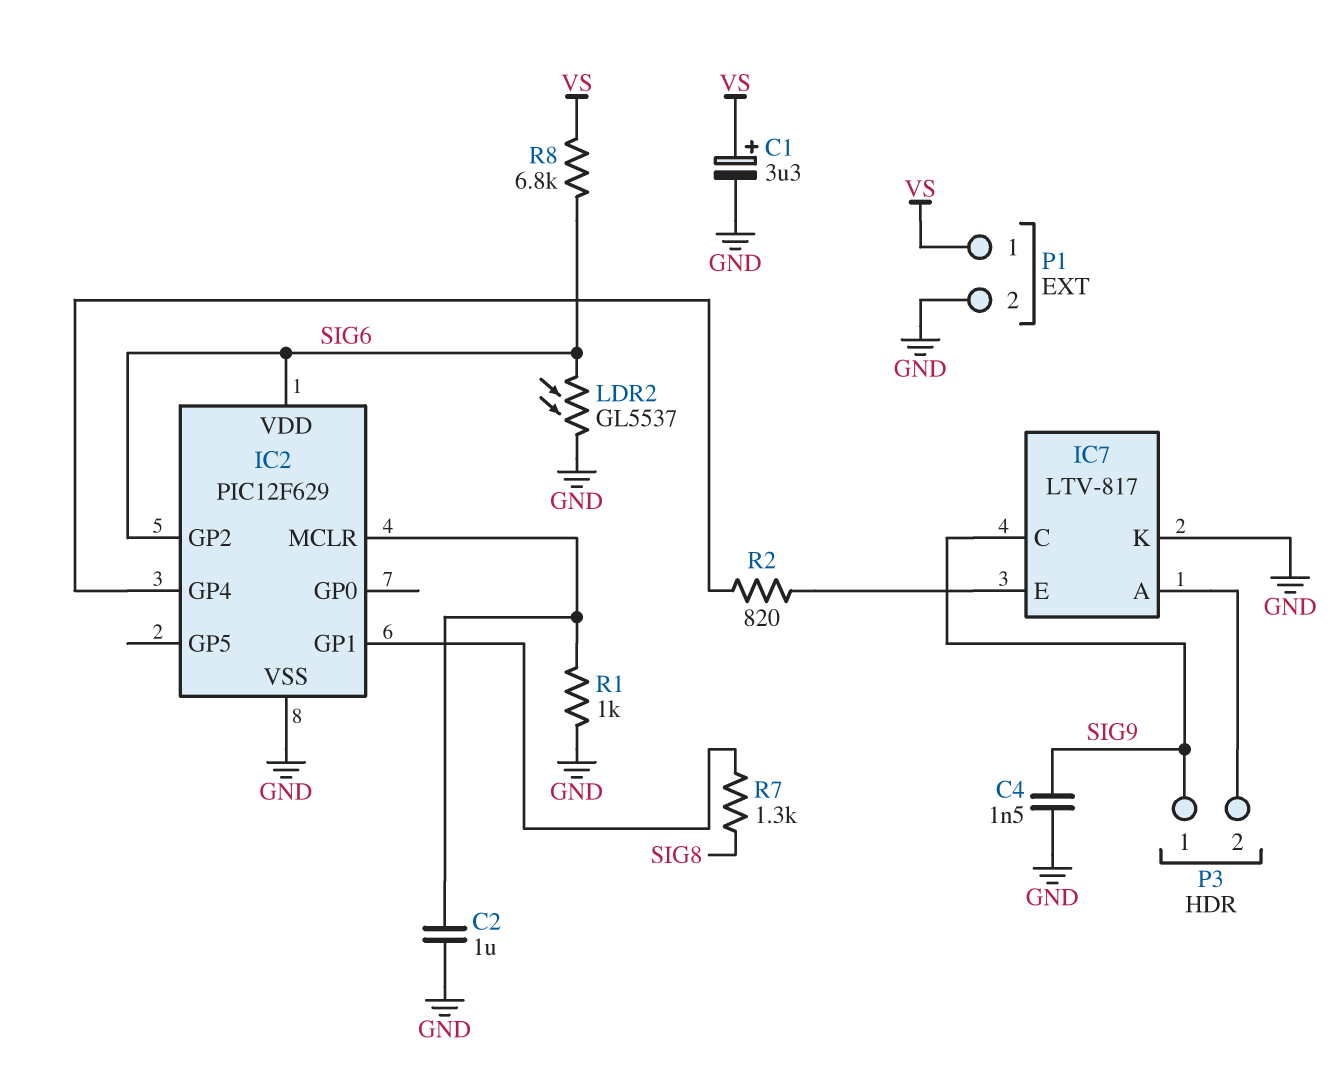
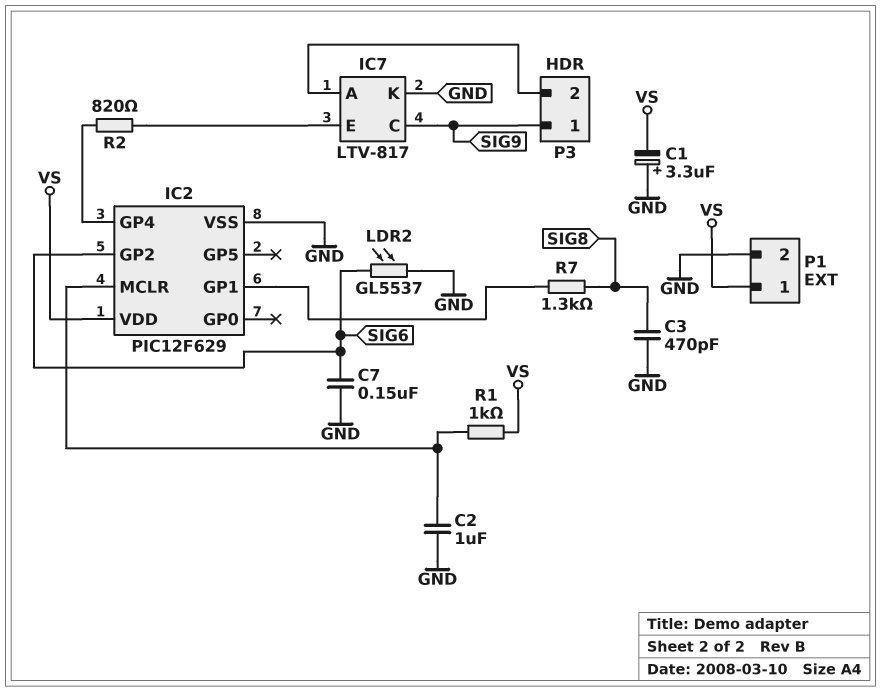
C1: 3.3uF (plus VS, minus GND) -> 3.3uF (plus GND, minus VS)
C3: none -> 470pF (GND, SIG8)
C4: 1.5nF (GND, SIG9) -> none
C7: none -> 150nF (GND, SIG6)
IC2 pin VDD: SIG6 -> VS
R1: 1k (GND, IC2/MCLR) -> 1k (IC2/MCLR, VS)
R8: 6.8k (SIG6, VS) -> none

